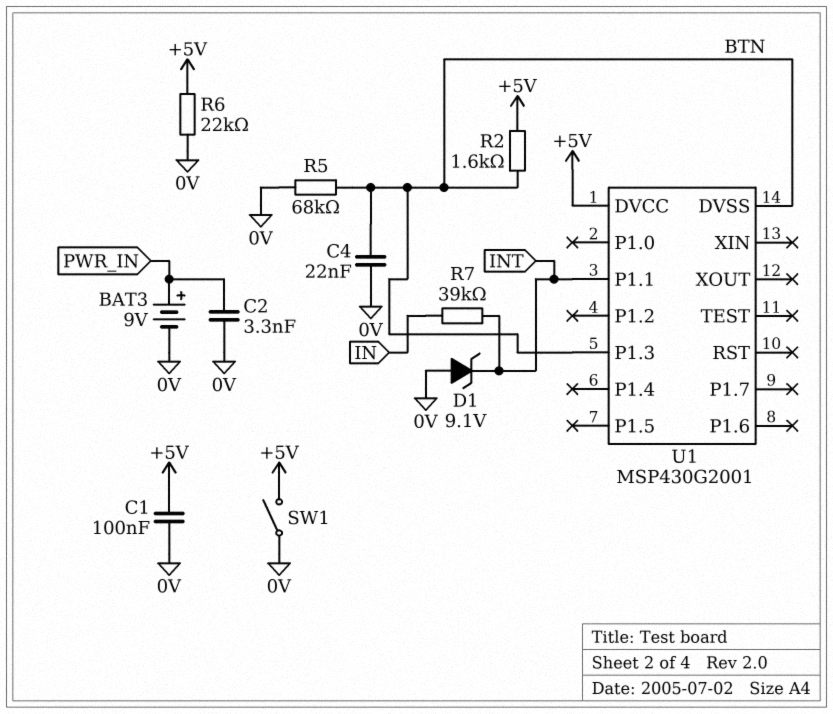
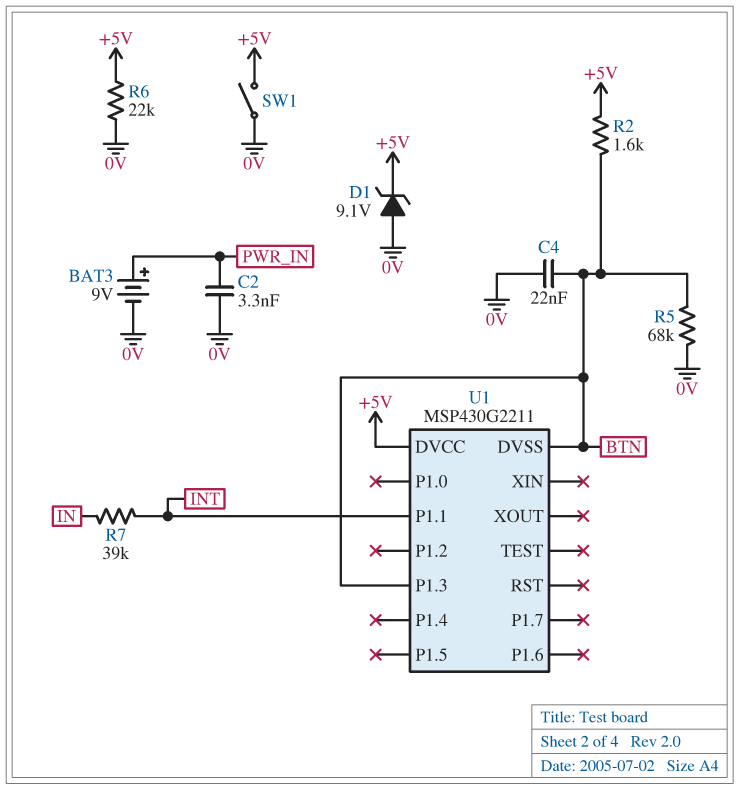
C1: 100nF (+5V, 0V) -> none
D1: zener 9.1V (A 0V, K INT) -> zener 9.1V (A 0V, K +5V)
U1: MSP430G2001 -> MSP430G2211

